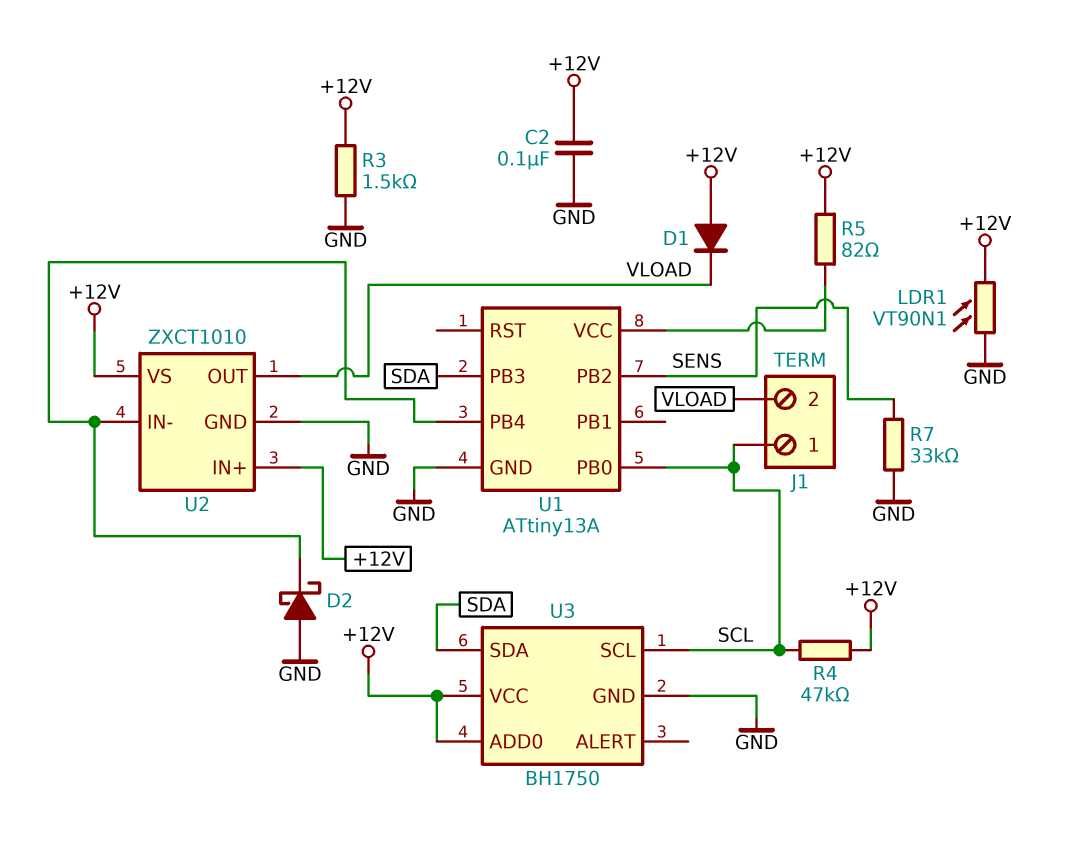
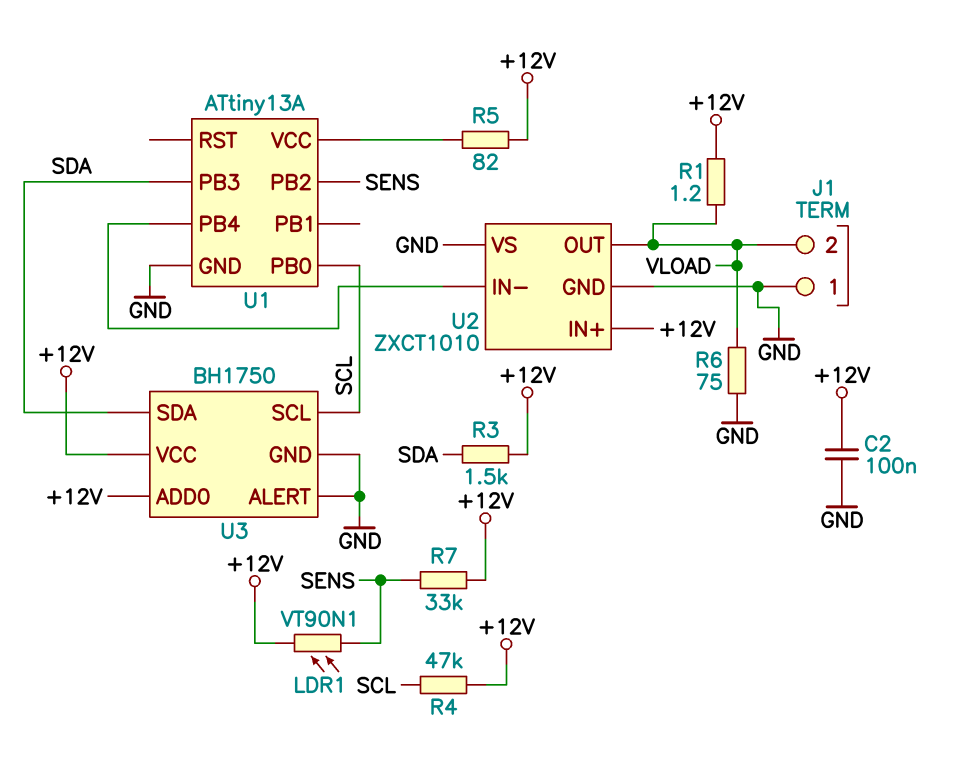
D1: diode (A +12V, K VLOAD) -> none
D2: schottky (A GND, K U1/PB4) -> none
J1 pin 1: SCL -> GND
LDR1: VT90N1 (+12V, GND) -> VT90N1 (+12V, SENS)
R1: none -> 1.2 (+12V, VLOAD)
R3: 1.5k (+12V, GND) -> 1.5k (+12V, SDA)
R6: none -> 75 (GND, VLOAD)
R7: 33k (GND, SENS) -> 33k (+12V, SENS)
U2 pin VS: +12V -> GND
U3 pin ALERT: none -> GND

